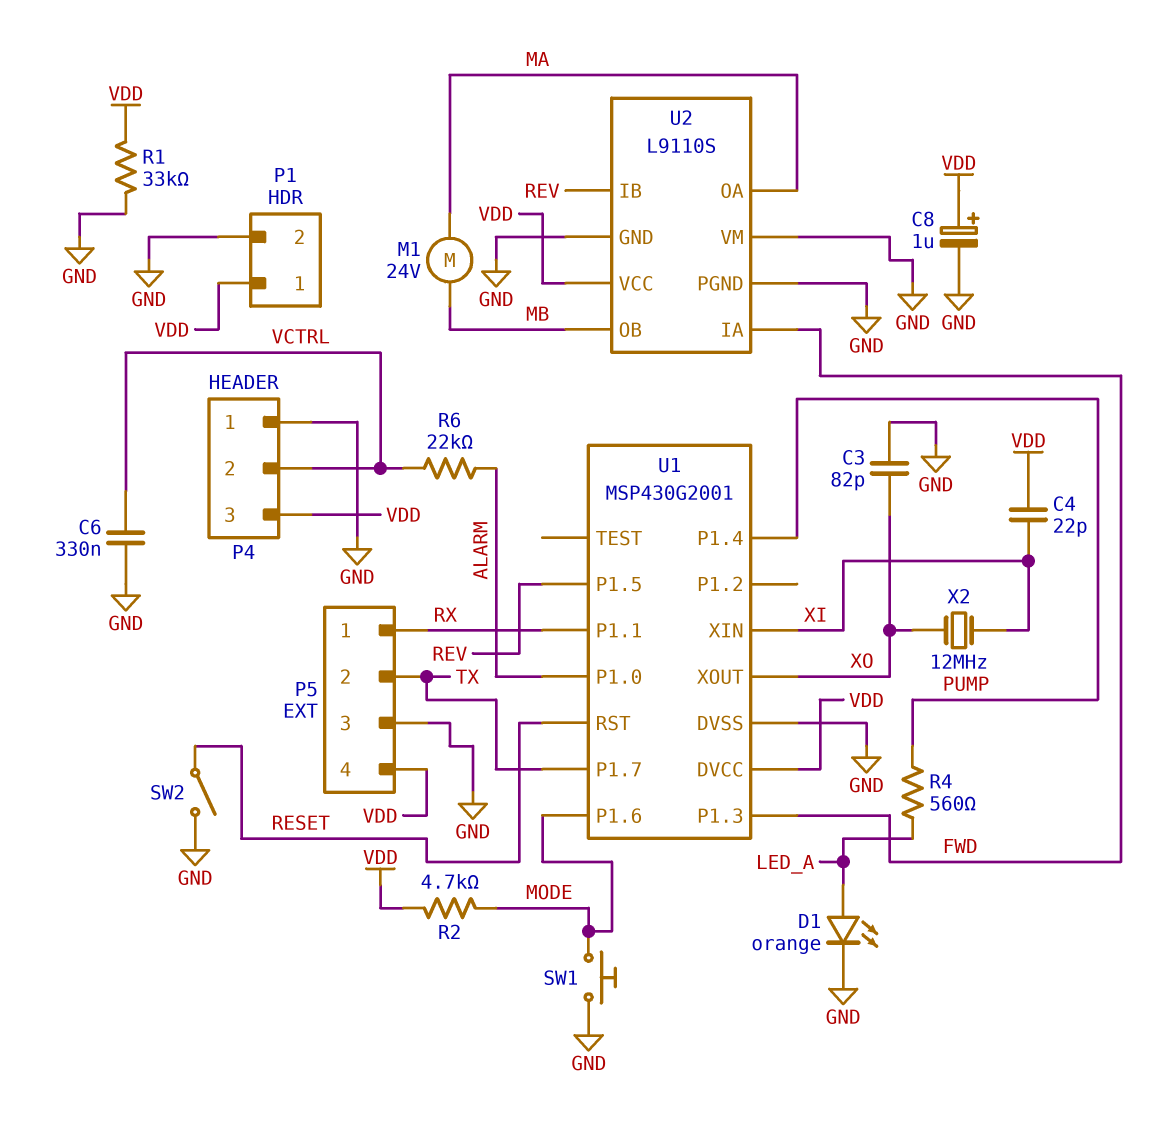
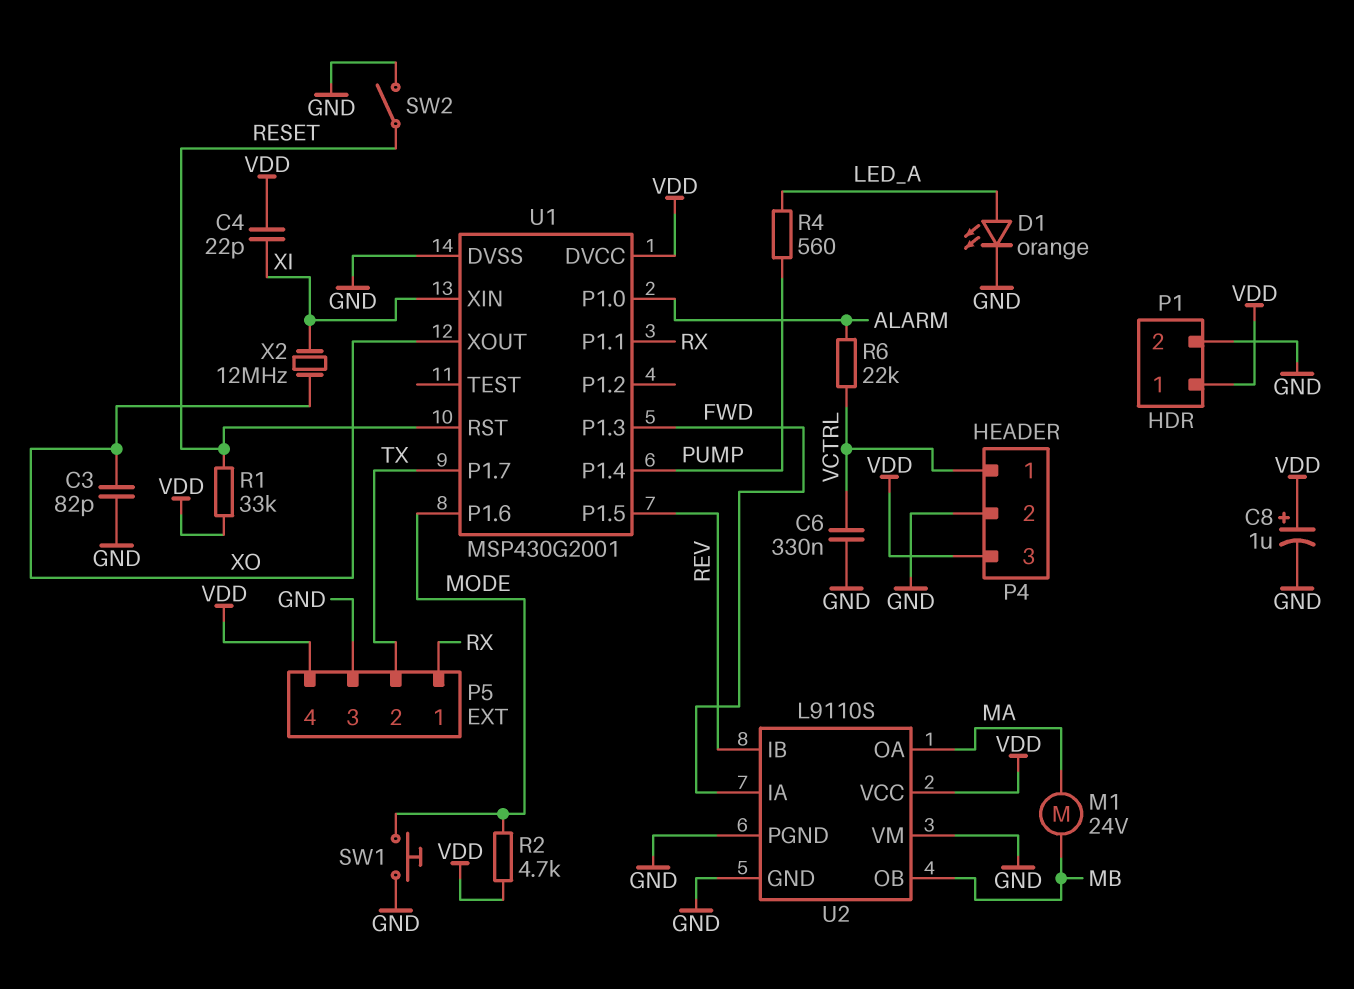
P4 pin 1: GND -> VCTRL
P4 pin 2: VCTRL -> GND
R1: 33k (GND, VDD) -> 33k (RESET, VDD)

